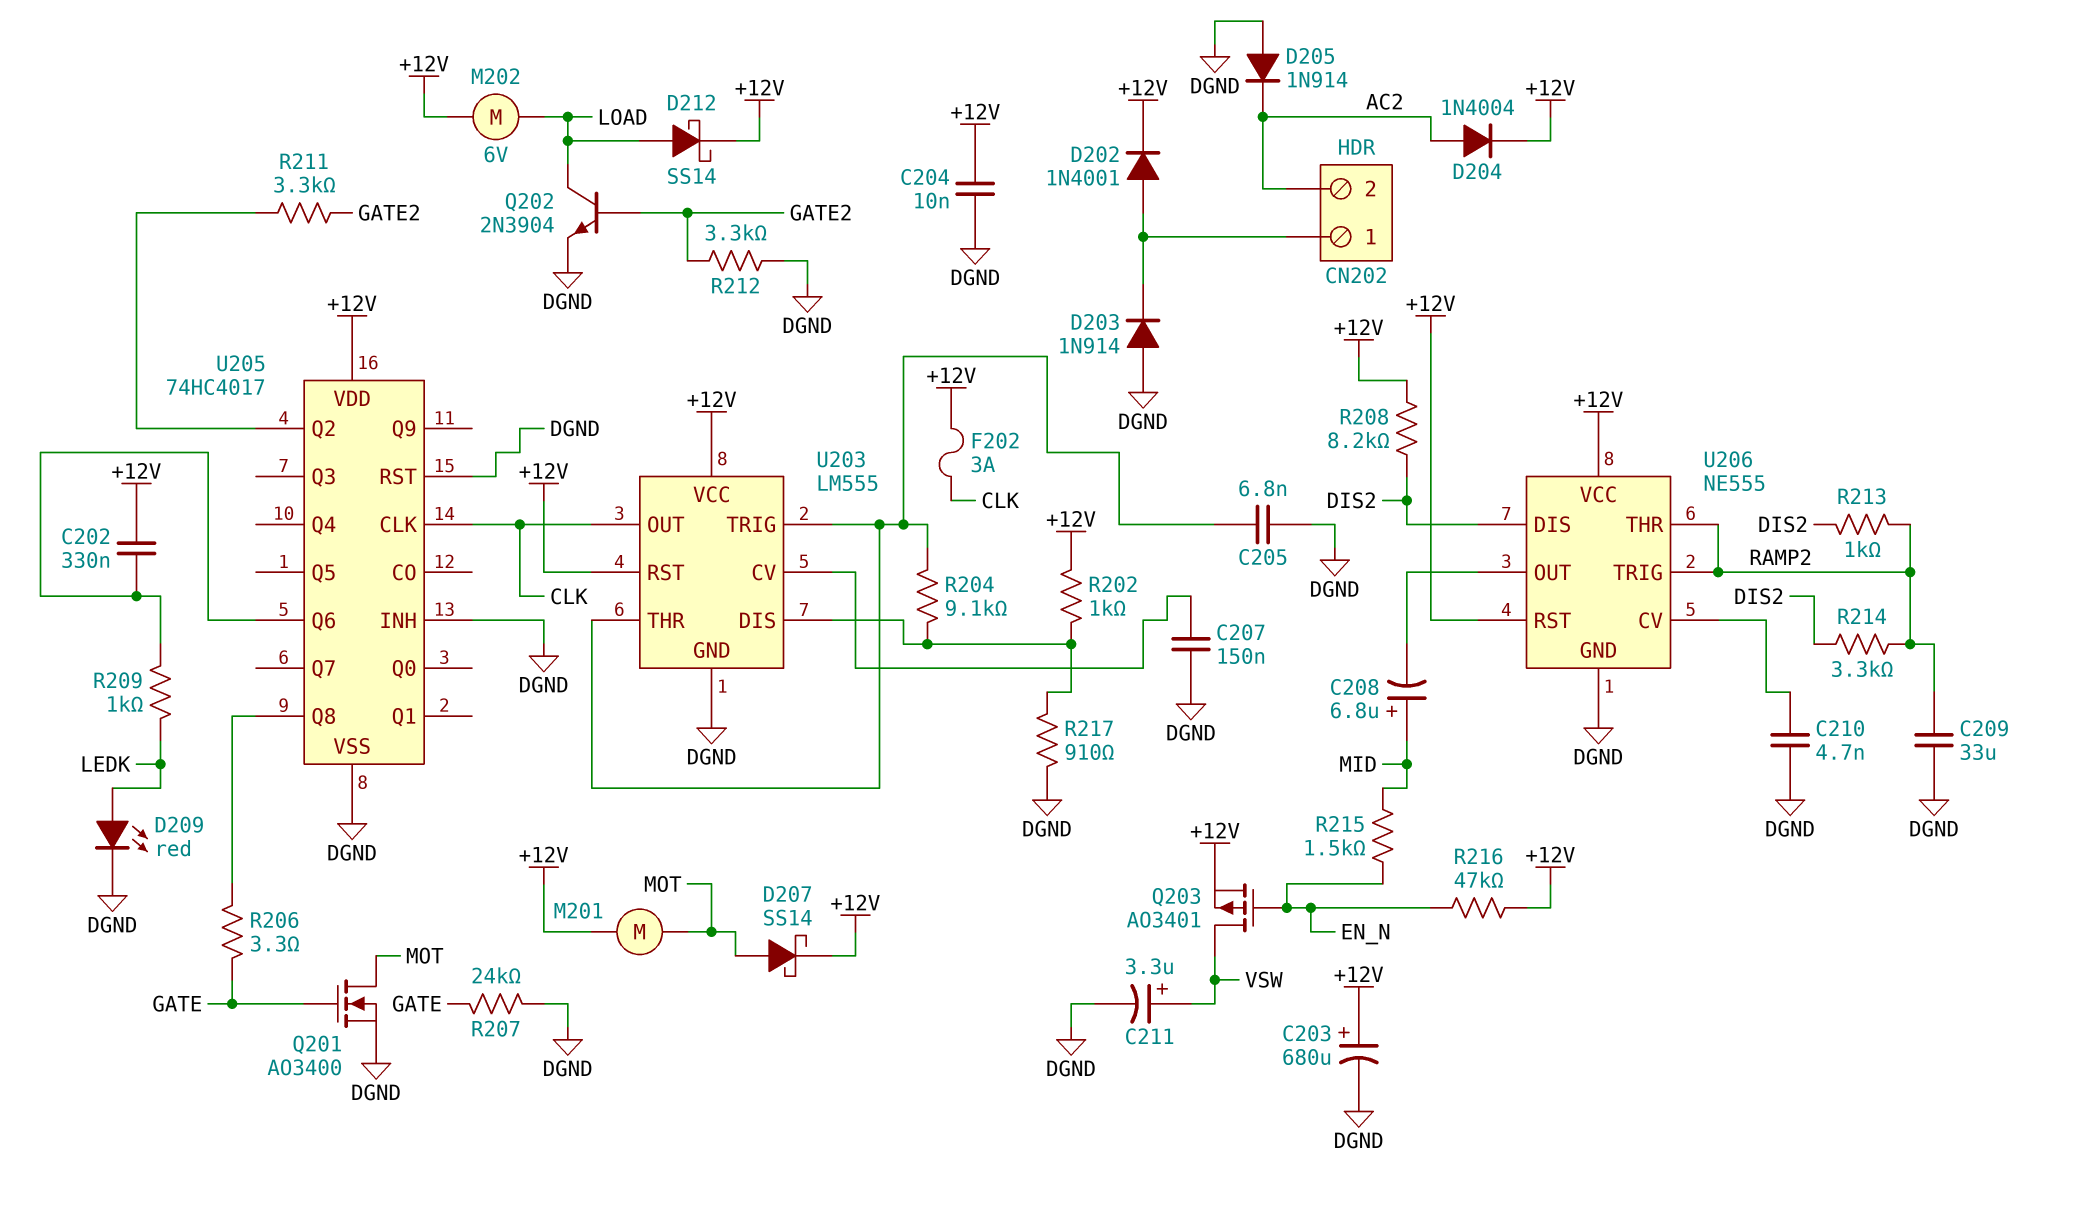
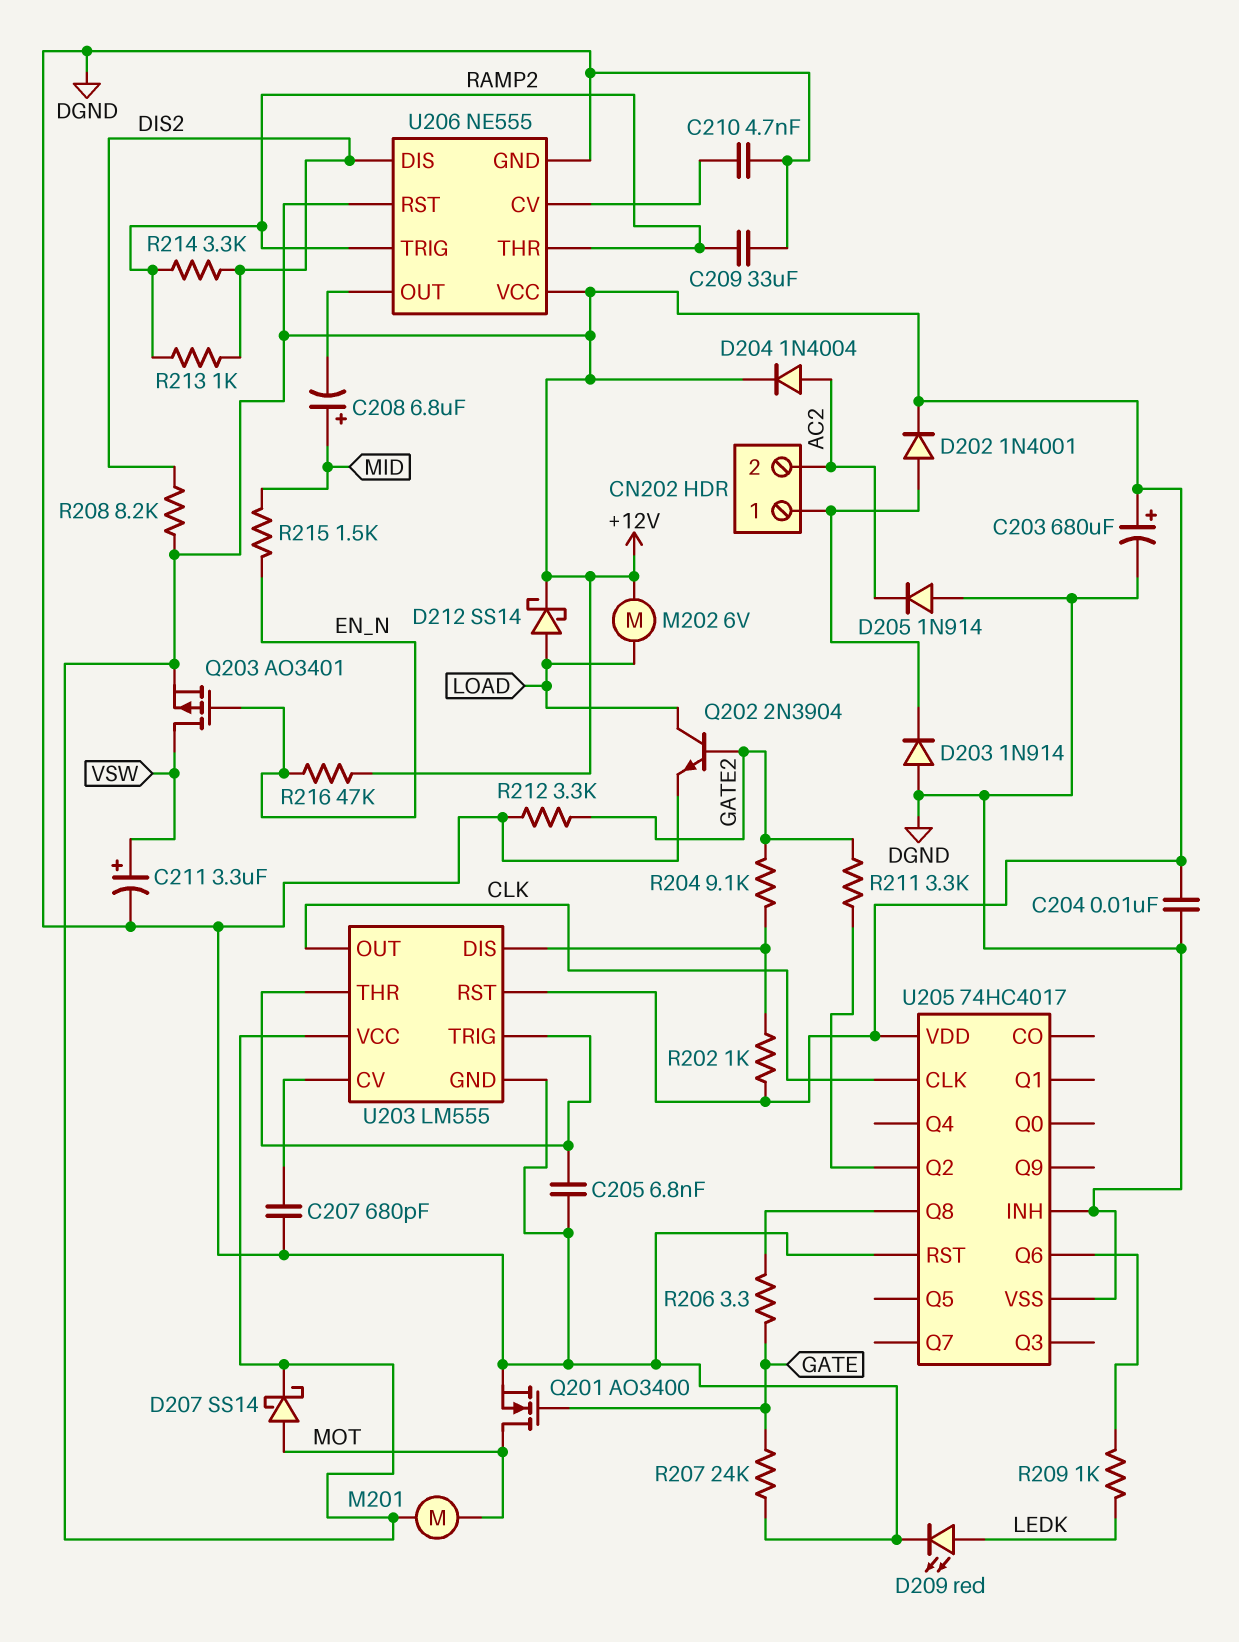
C202: 330nF (+12V, U205/Q6) -> none
C207: 150nF (DGND, U203/CV) -> 680pF (DGND, U203/CV)
F202: 3A (+12V, CLK) -> none
R204: 9.1k (U203/DIS, U203/THR) -> 9.1k (GATE2, U203/DIS)
R217: 910 (DGND, U203/DIS) -> none

